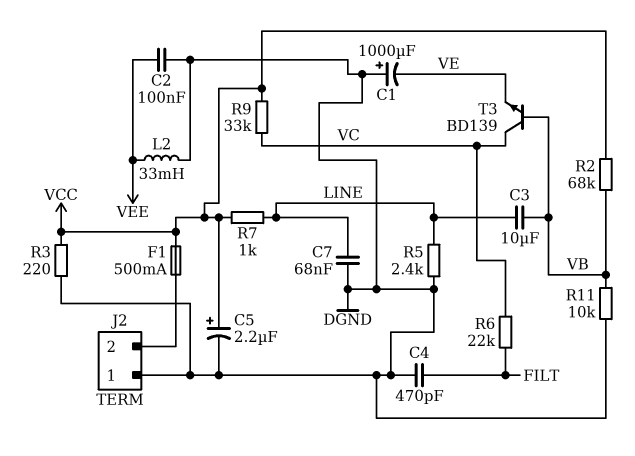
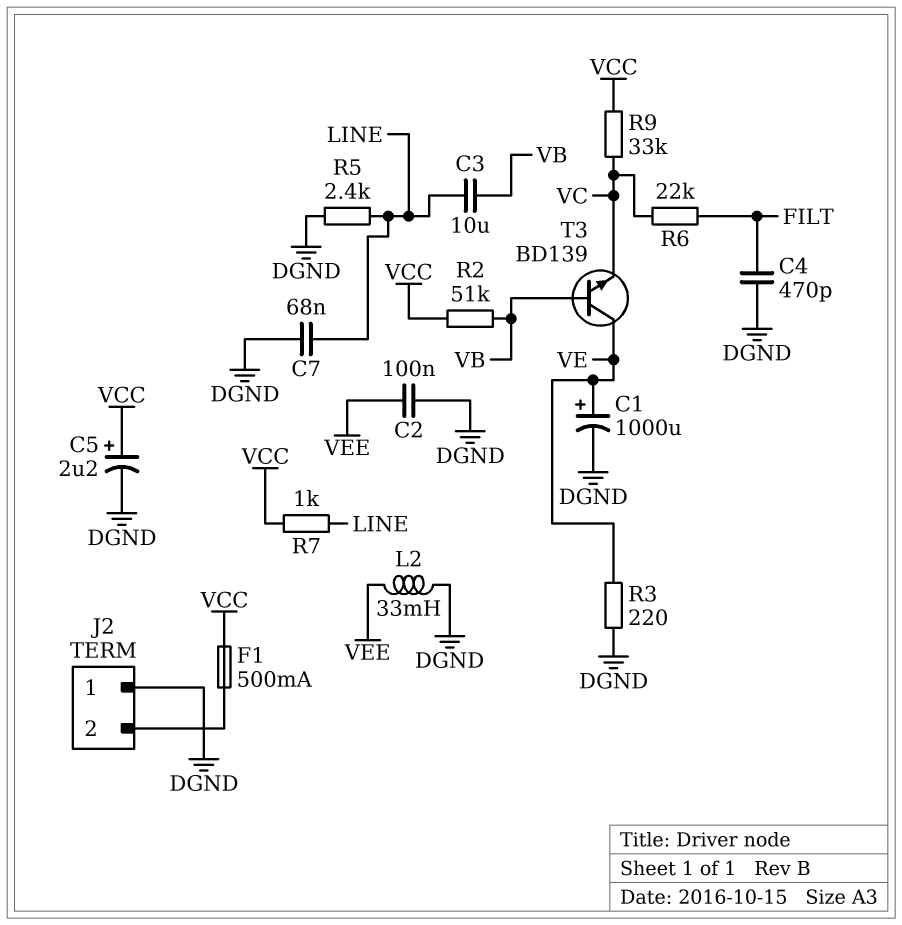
C1: 1000uF (plus DGND, minus VE) -> 1000uF (plus VE, minus DGND)
R2: 68k (VB, VCC) -> 51k (VB, VCC)
R3: 220 (DGND, VCC) -> 220 (DGND, VE)
R11: 10k (DGND, VB) -> none
T3: NPN BD139 (B VB, C VC, E VE) -> NPN BD139 (B VB, C VE, E VC)

